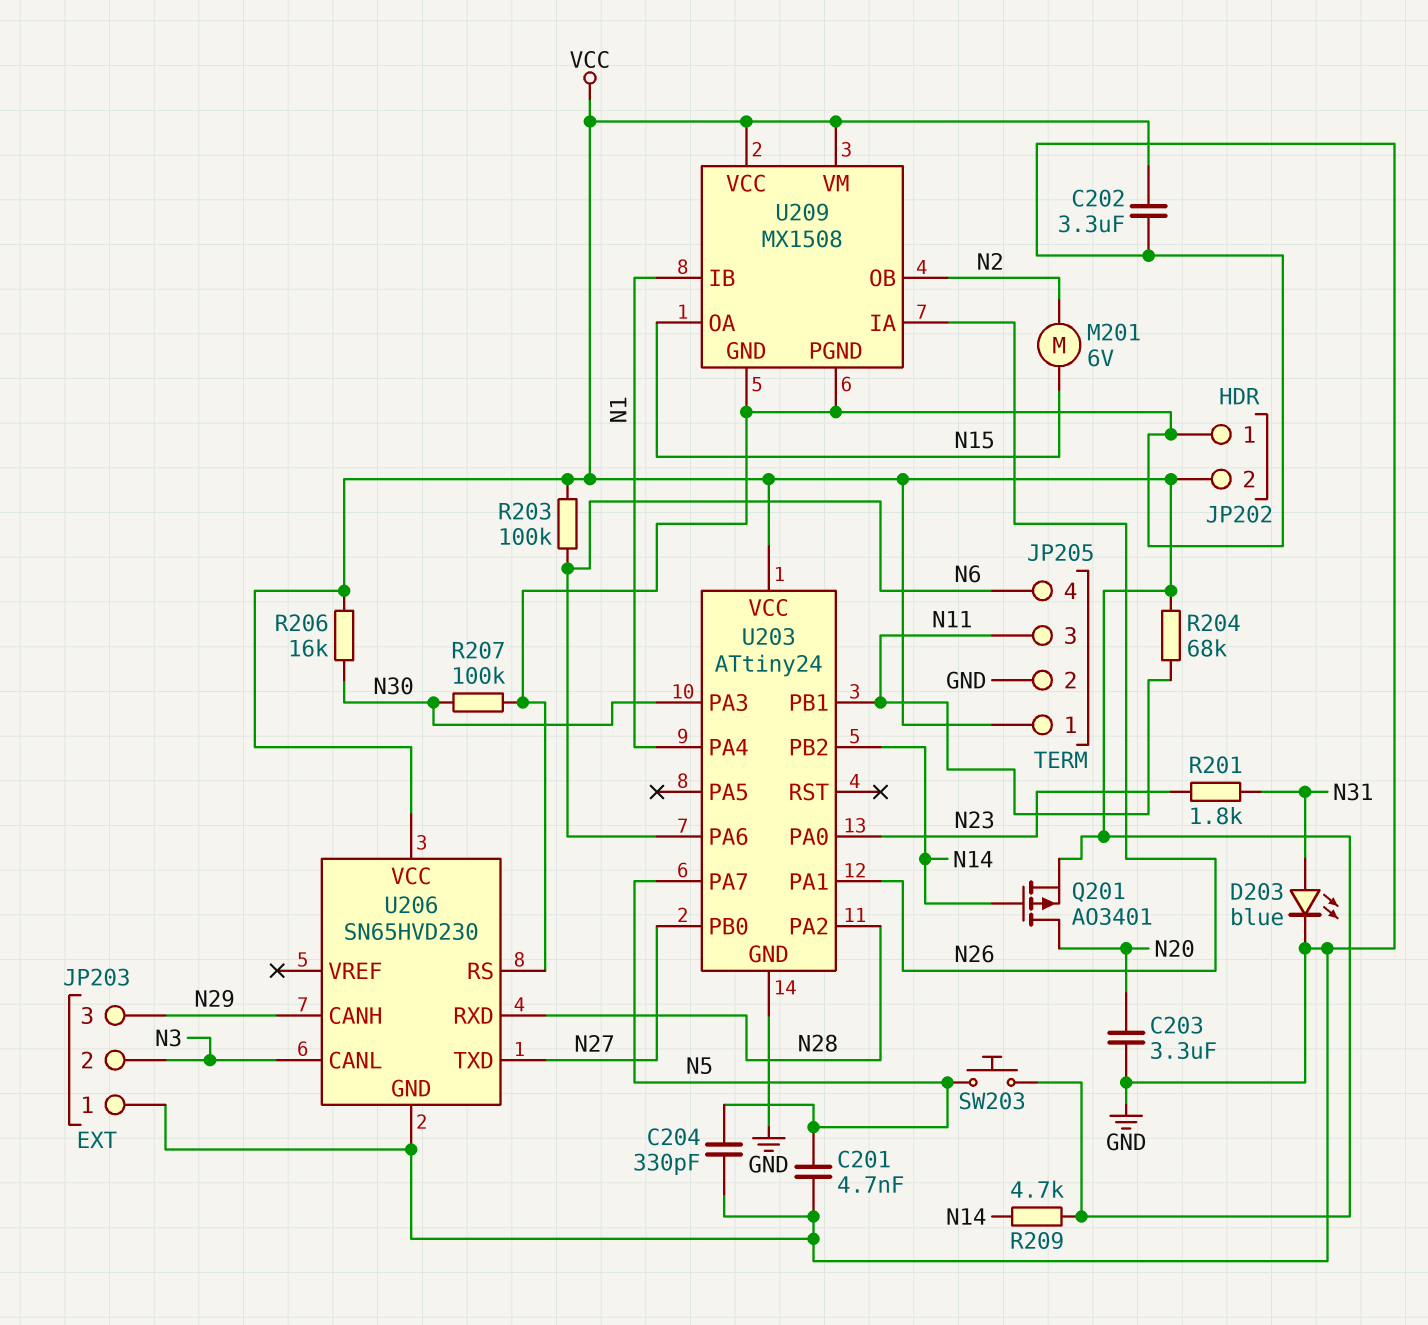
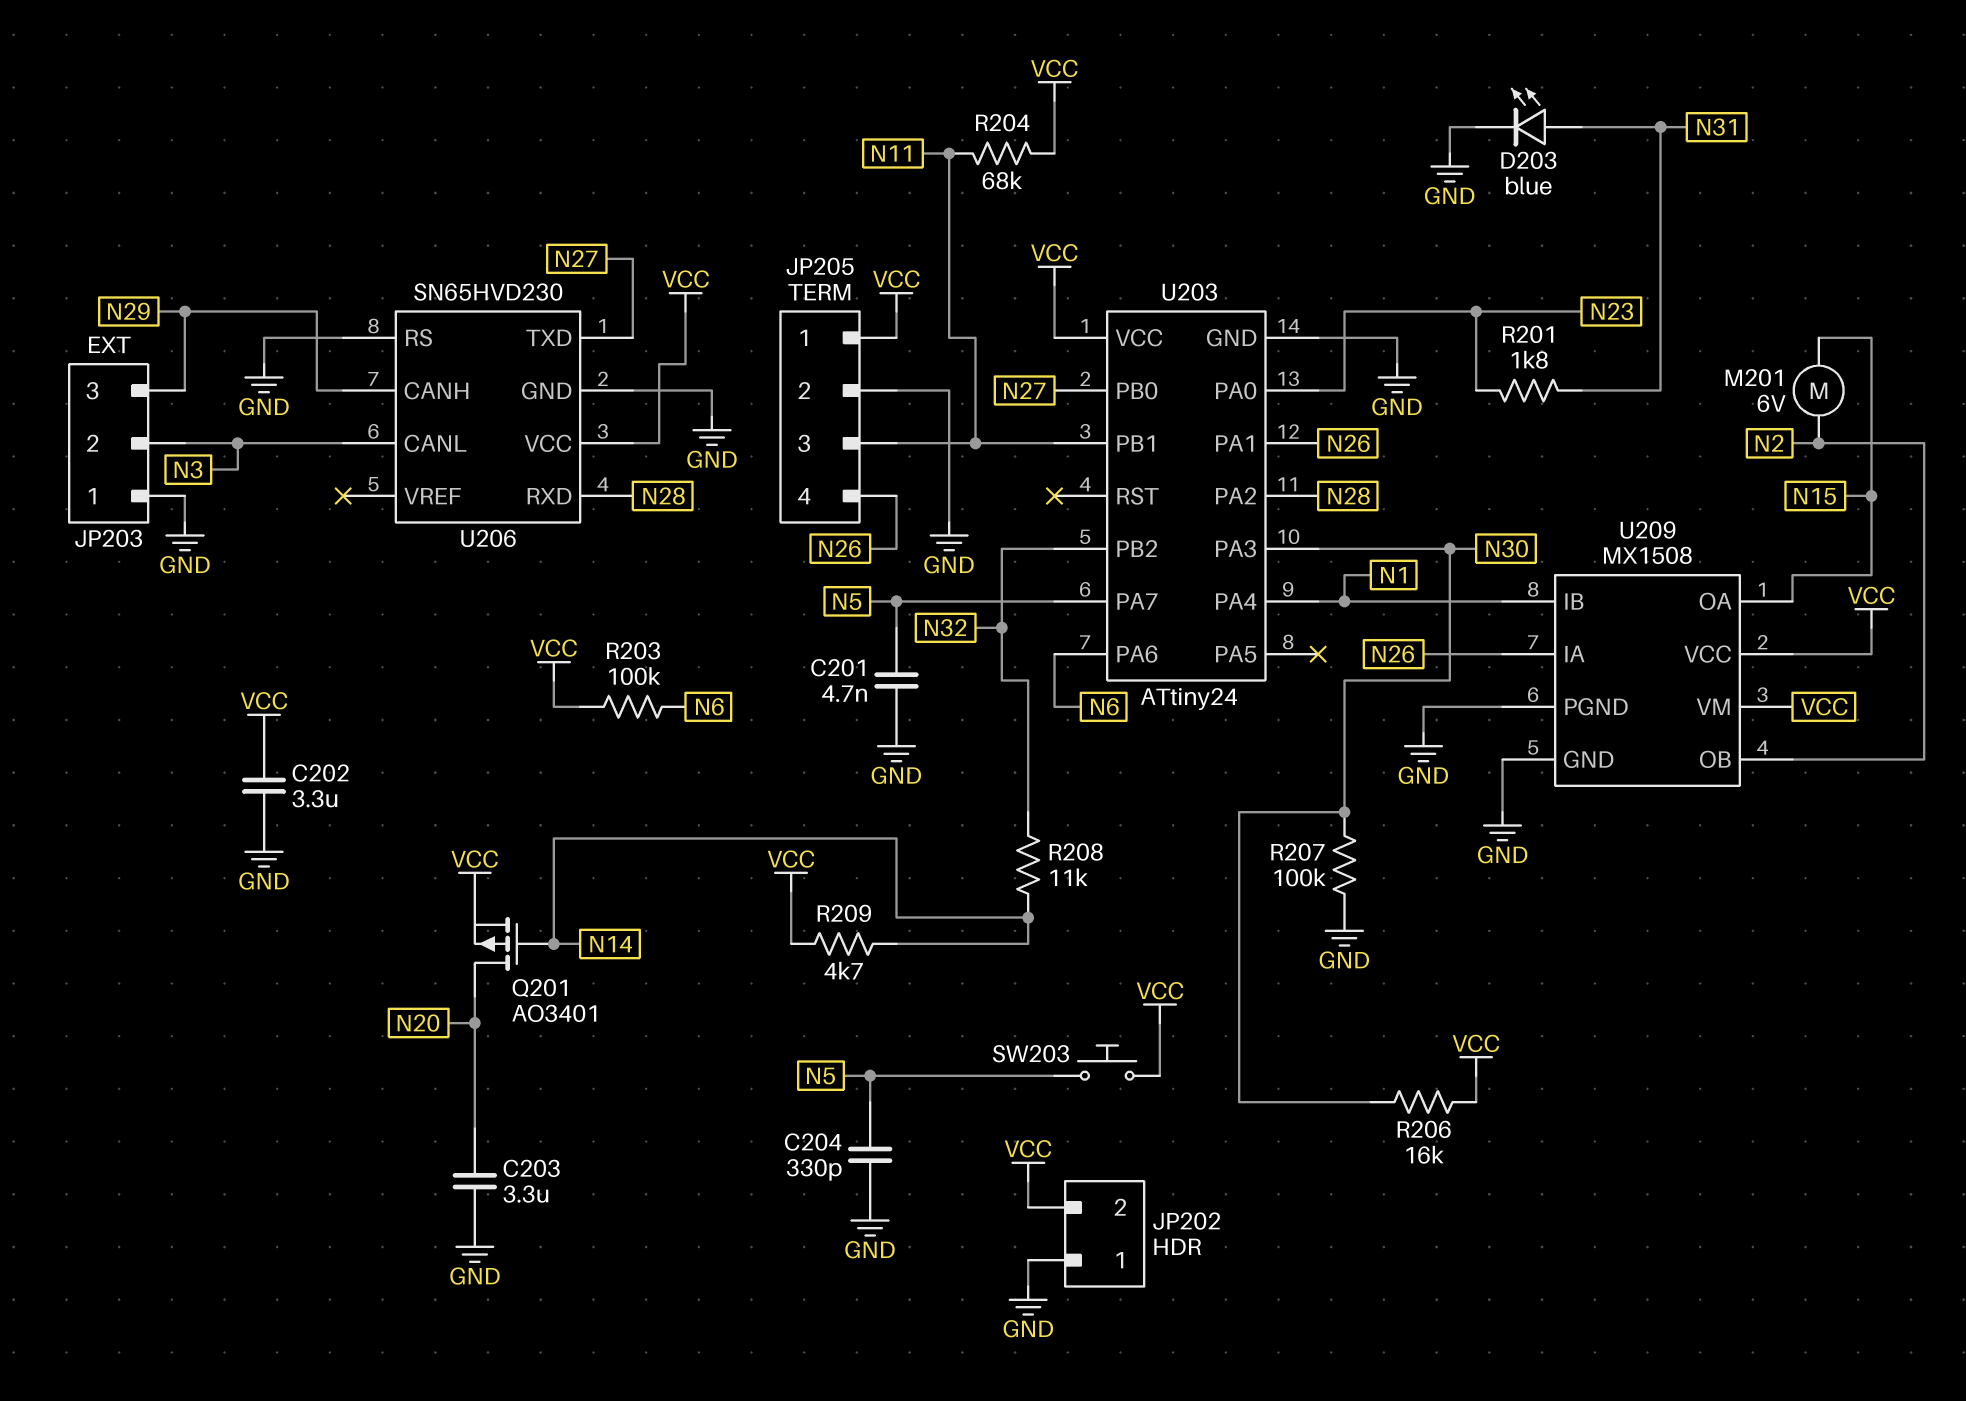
JP205 pin 4: N6 -> N26
R208: none -> 11k (N14, N32)
U203 pin PB2: N14 -> N32

